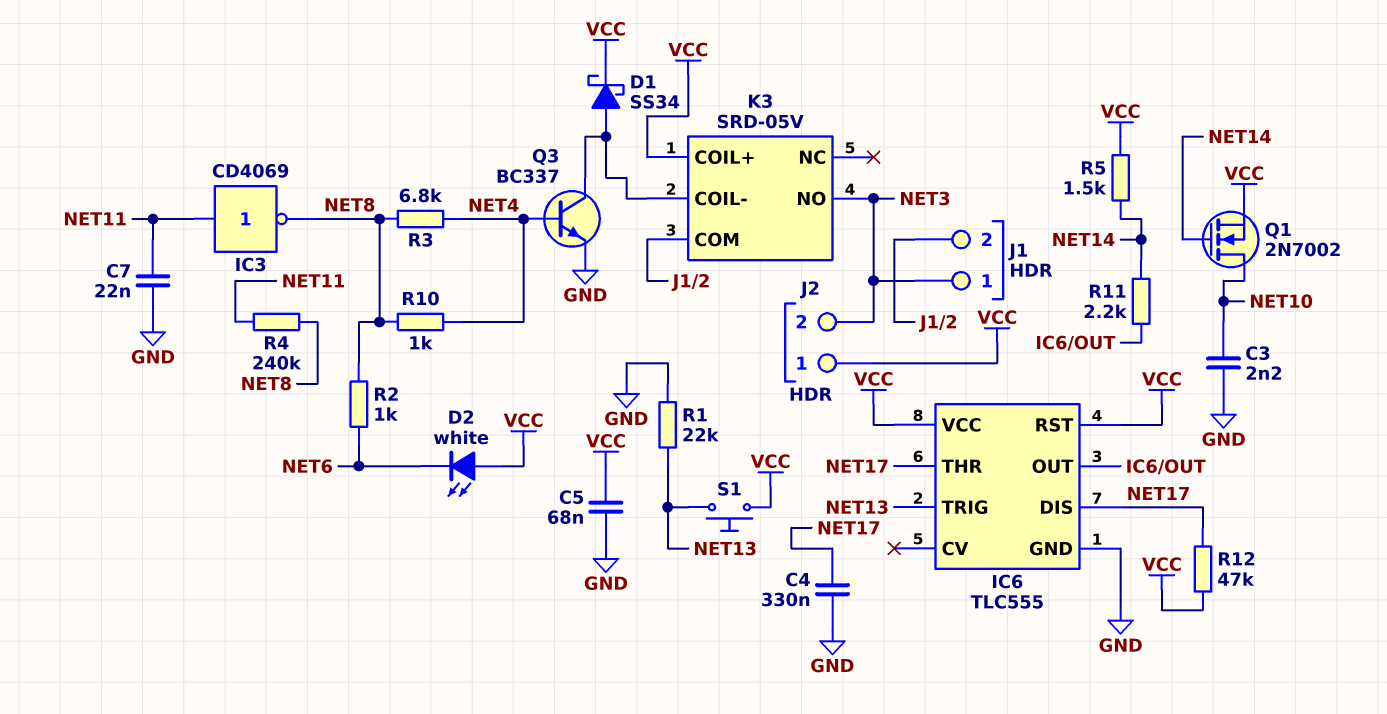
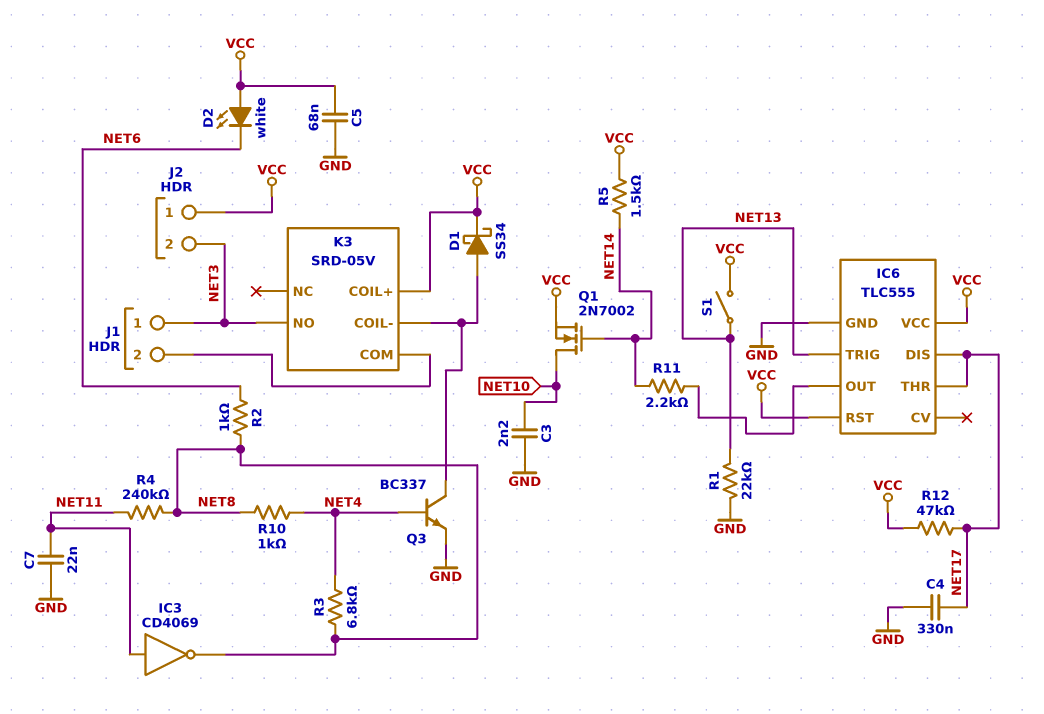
S1: button (NET13, VCC) -> switch (NET13, VCC)

